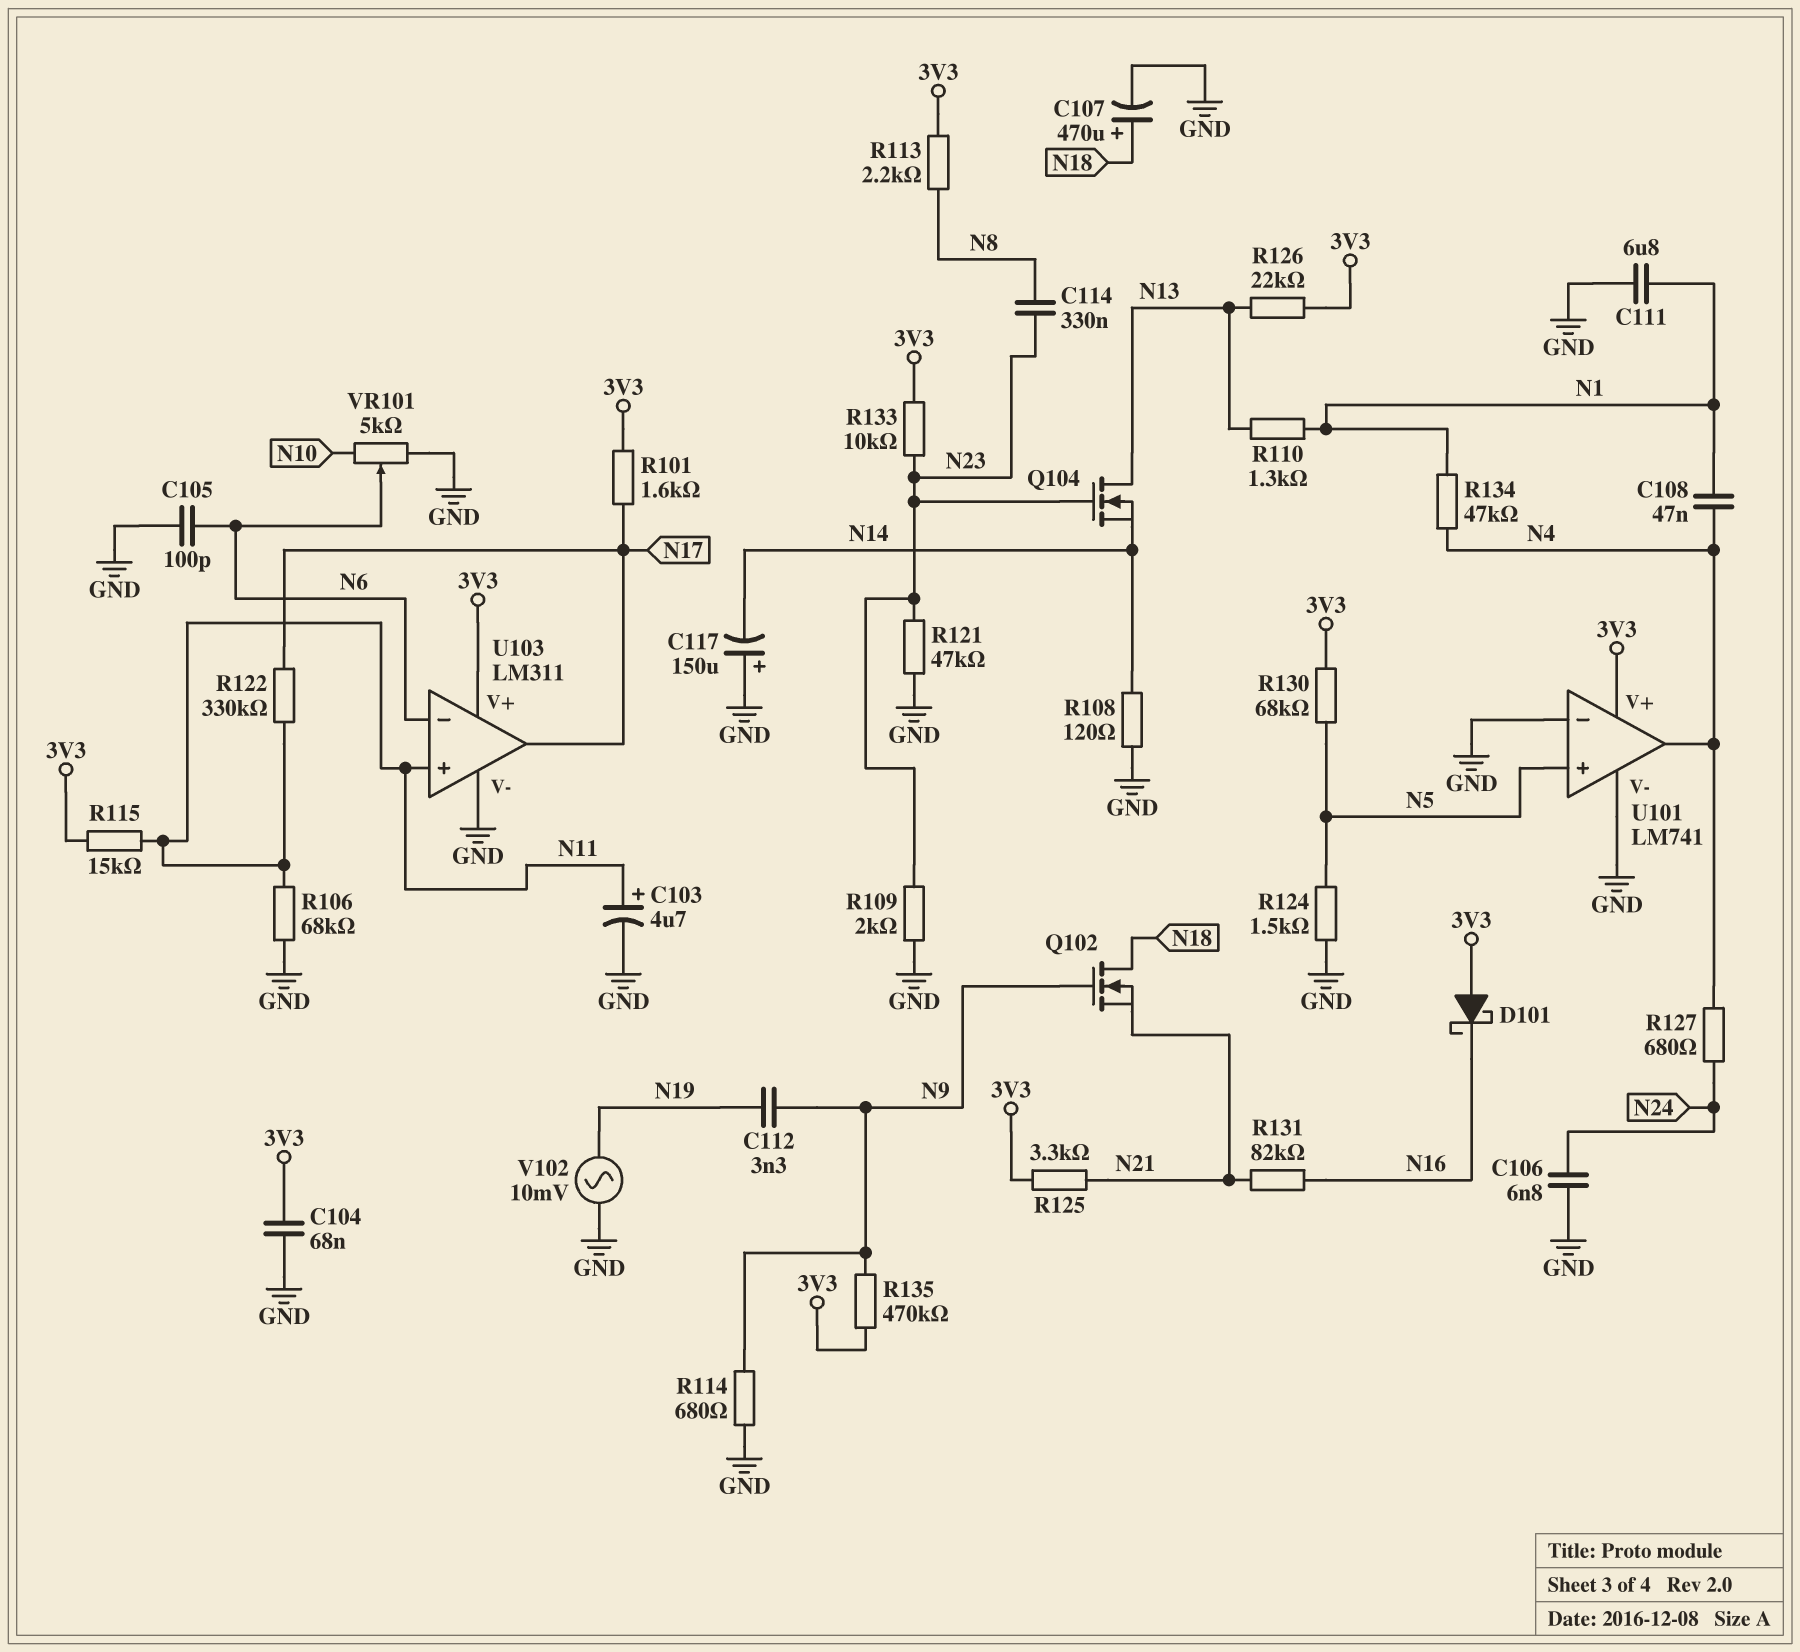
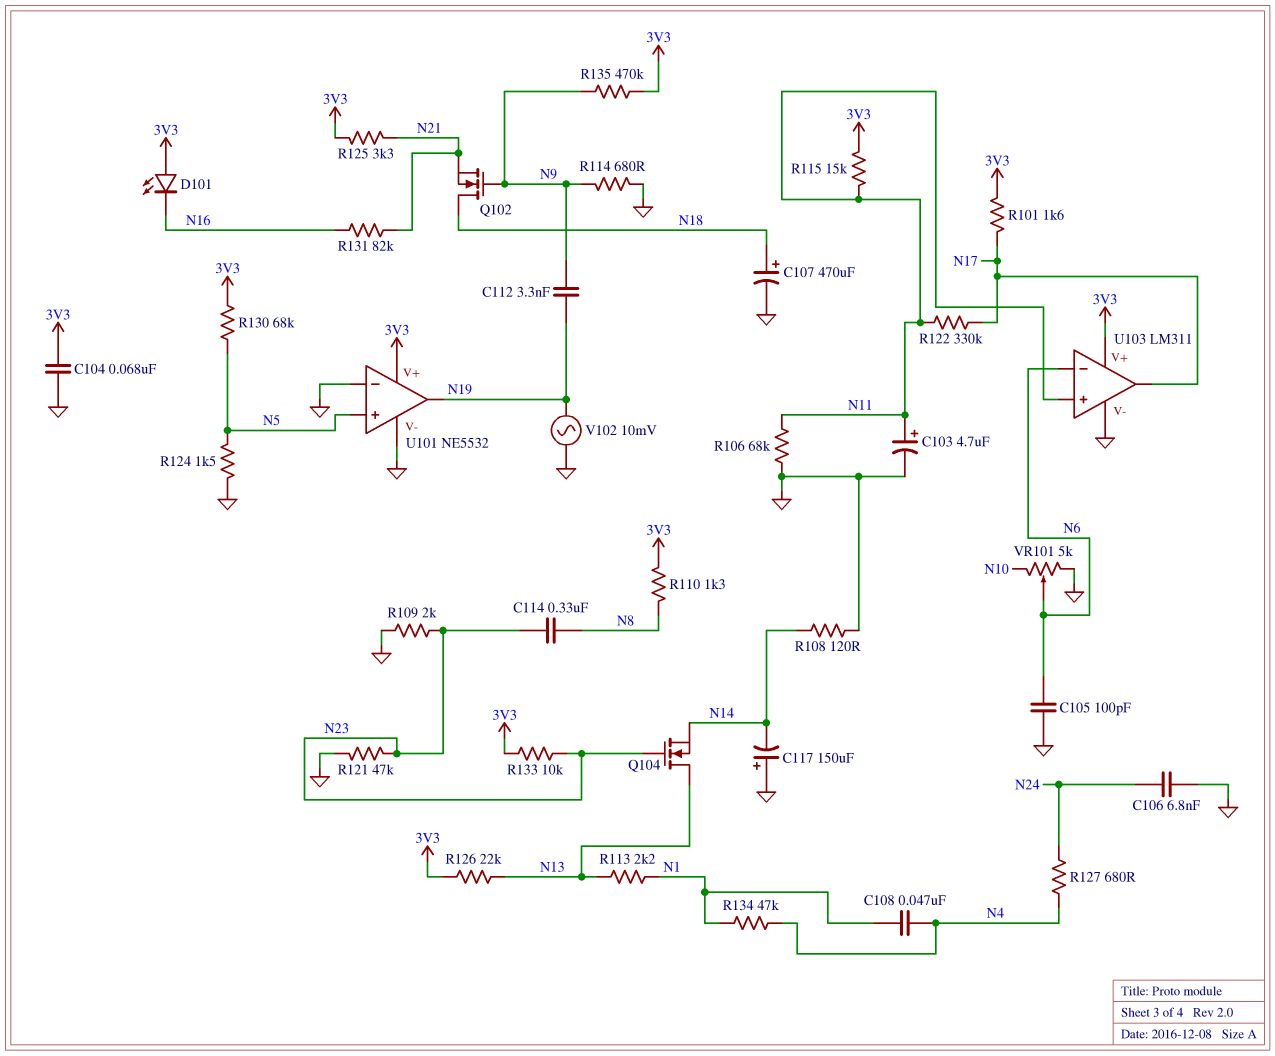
C111: 6.8uF (GND, N1) -> none
D101: schottky (A 3V3, K N16) -> LED (A 3V3, K N16)
R110: 1.3k (N1, N13) -> 1.3k (3V3, N8)
R113: 2.2k (3V3, N8) -> 2.2k (N1, N13)
U101: LM741 -> NE5532
U101 pin out: N4 -> N19

